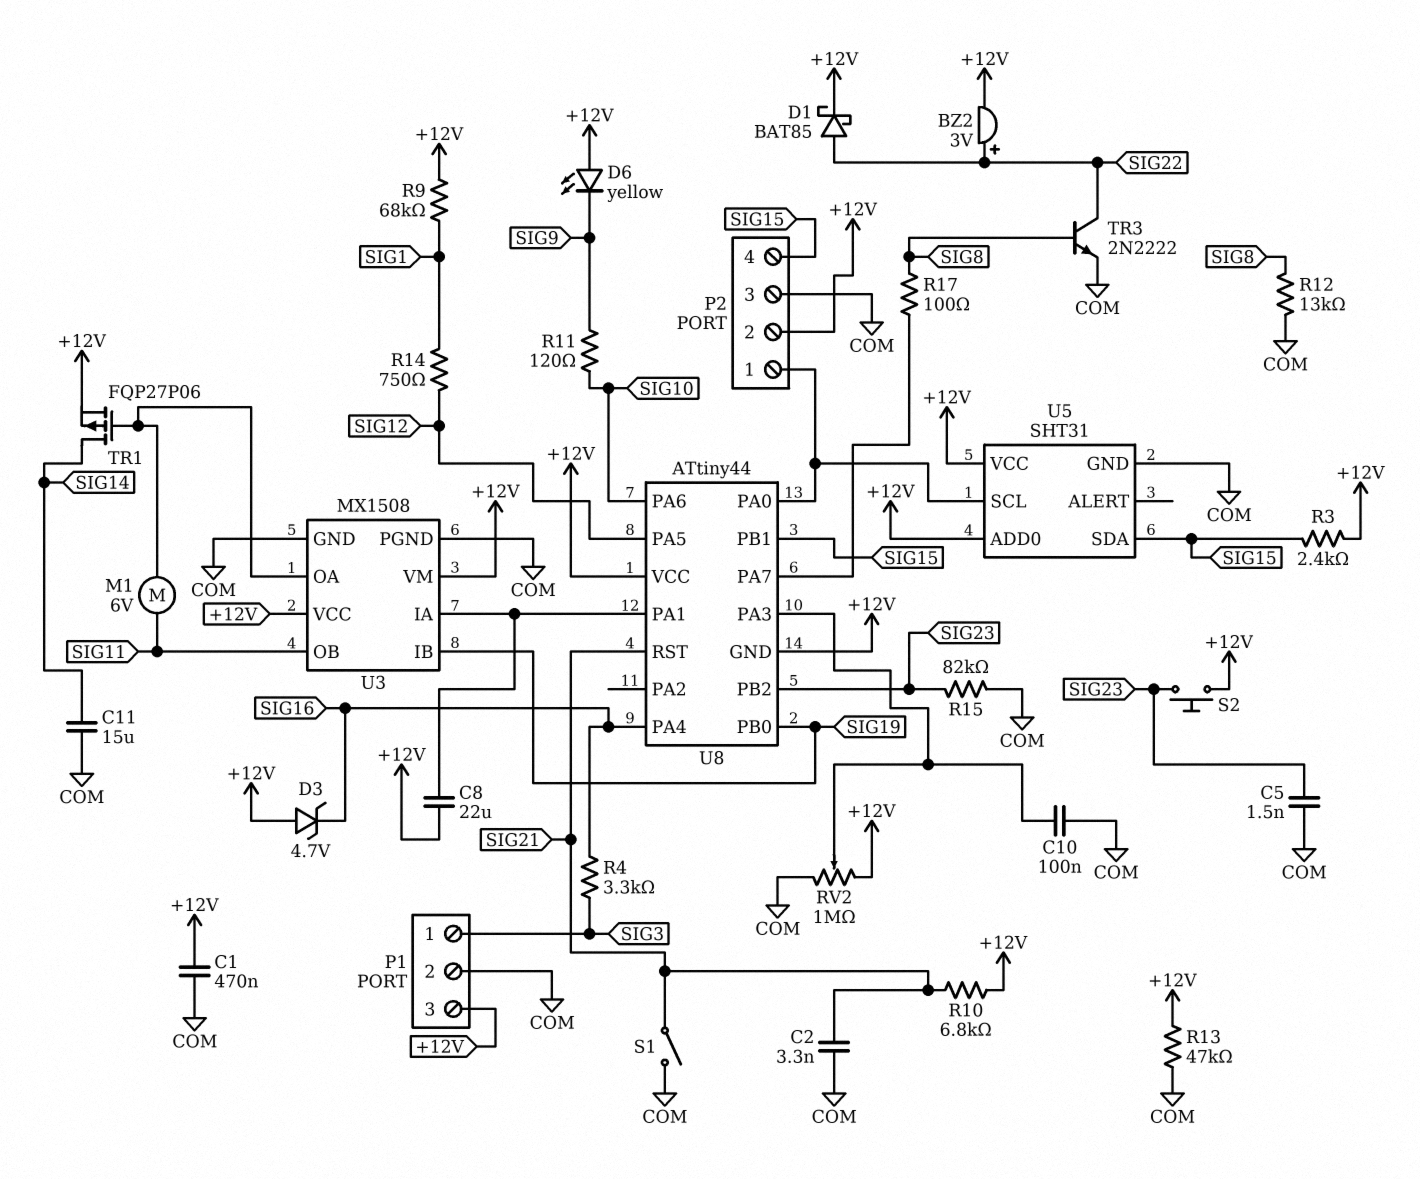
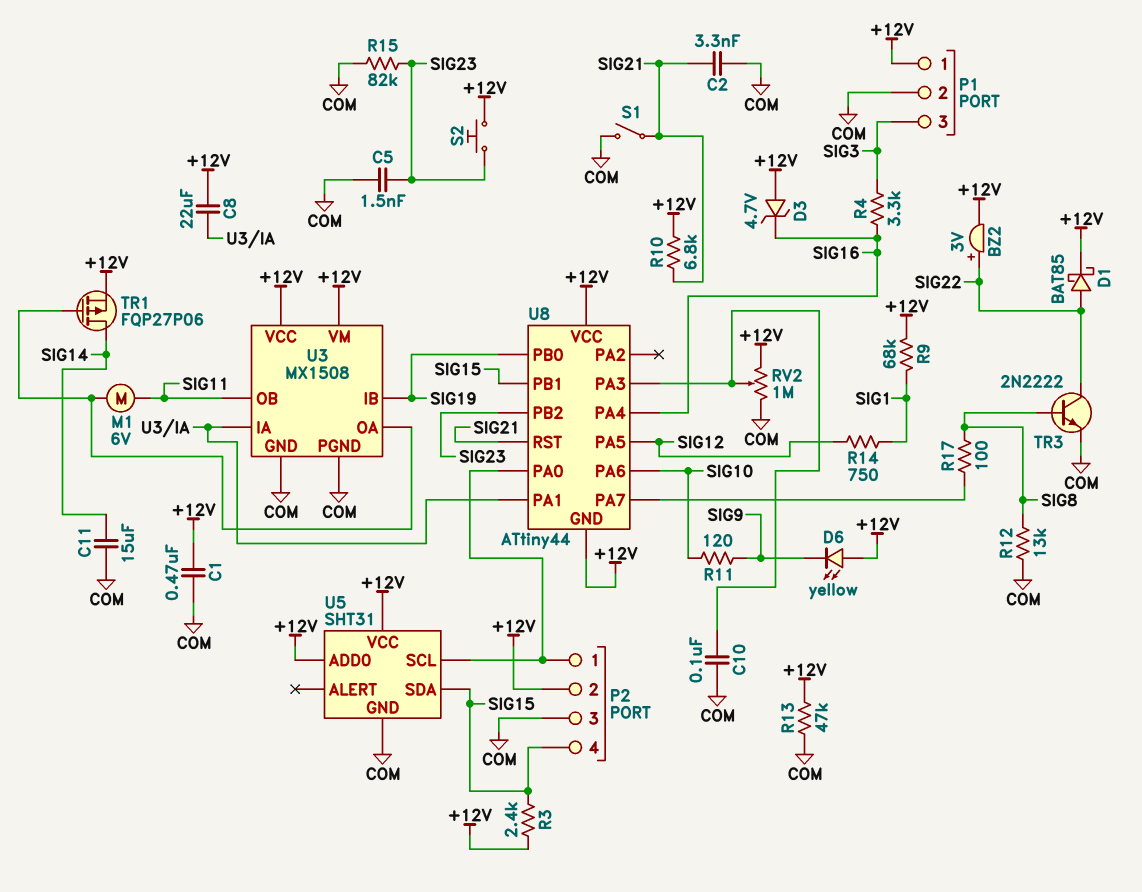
P1 pin 1: SIG3 -> +12V
P1 pin 3: +12V -> SIG3

